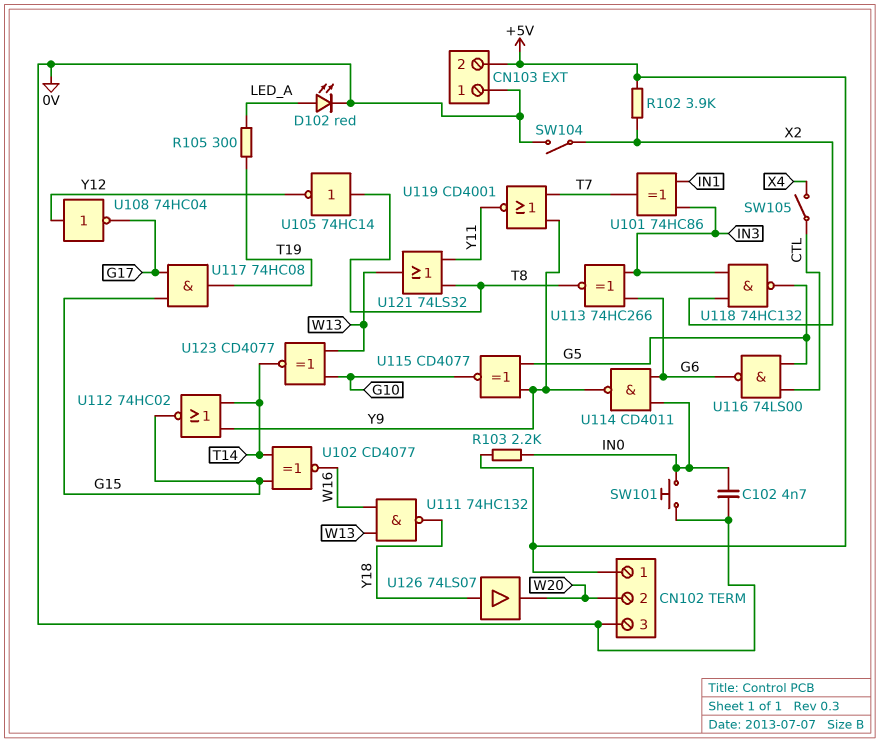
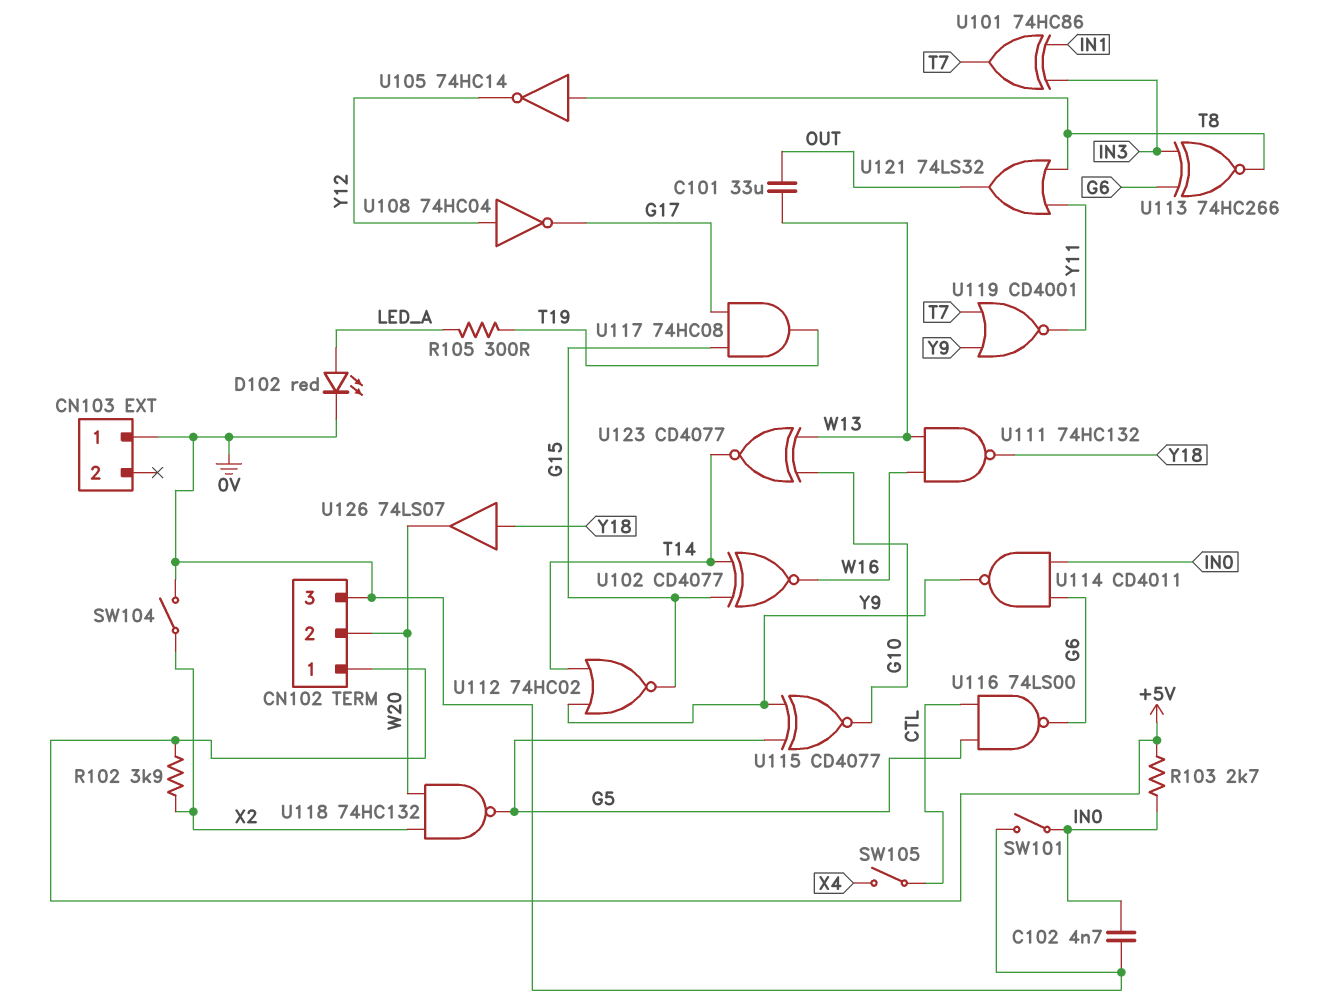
C101: none -> 33uF (OUT, W13)
CN103 pin 2: +5V -> none
R103: 2.2k (+5V, IN0) -> 2.7k (+5V, IN0)
SW101: button (0V, IN0) -> switch (0V, IN0)
U118: NAND 74HC132 (in IN3, in X2, out G5) -> NAND 74HC132 (in W20, in X2, out G5)
U121: OR 74LS32 (in T8, in Y11, out W13) -> OR 74LS32 (in T8, in Y11, out OUT)

